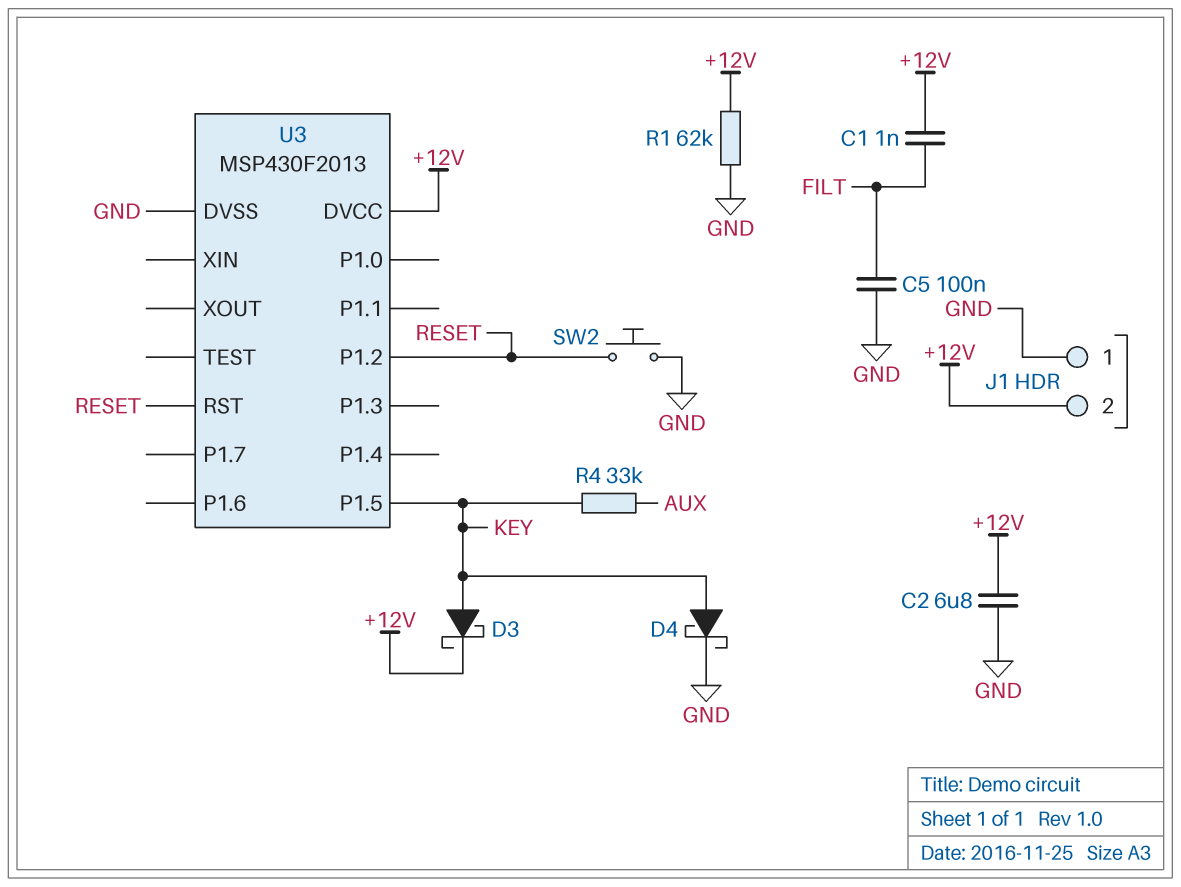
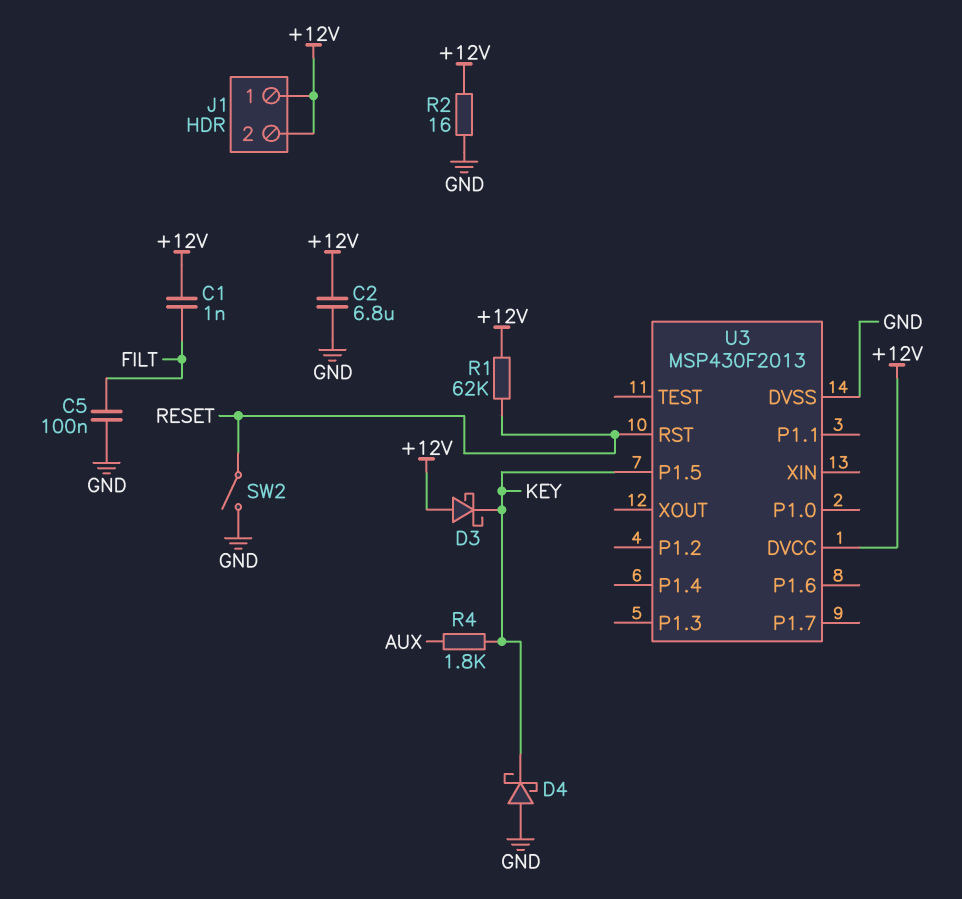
D3: schottky (A KEY, K +12V) -> schottky (A +12V, K KEY)
D4: schottky (A KEY, K GND) -> schottky (A GND, K KEY)
J1 pin 1: GND -> +12V
R1: 62k (+12V, GND) -> 62k (+12V, RESET)
R2: none -> 16 (+12V, GND)
R4: 33k (AUX, KEY) -> 1.8k (AUX, KEY)
SW2: button (GND, RESET) -> switch (GND, RESET)
U3 pin P1.2: RESET -> none

